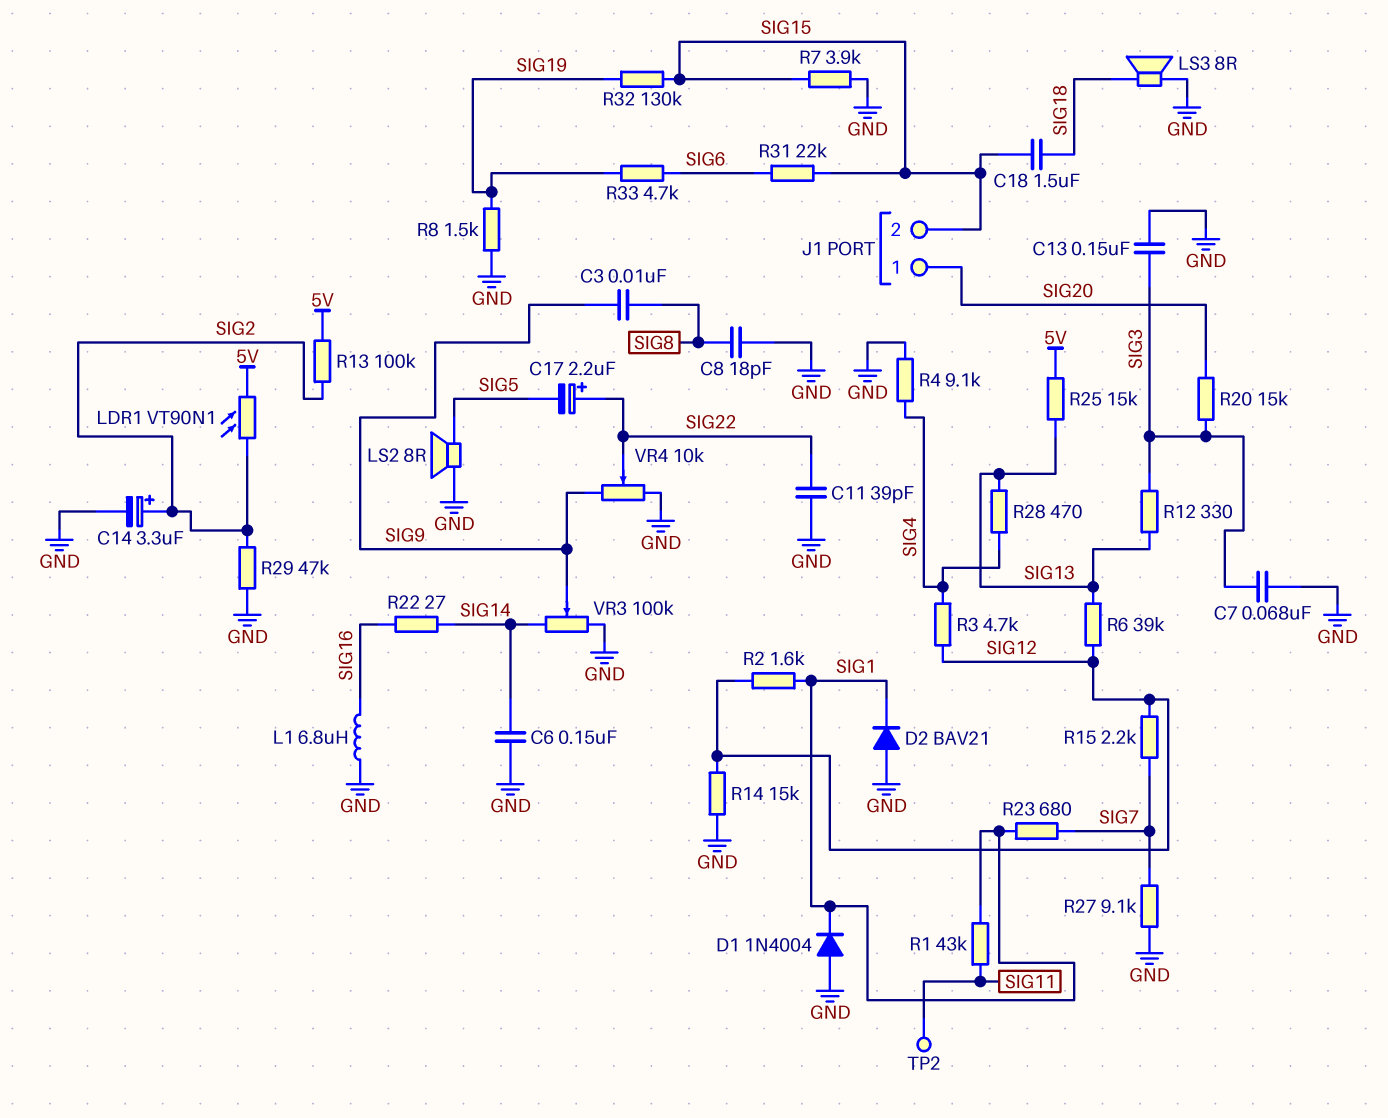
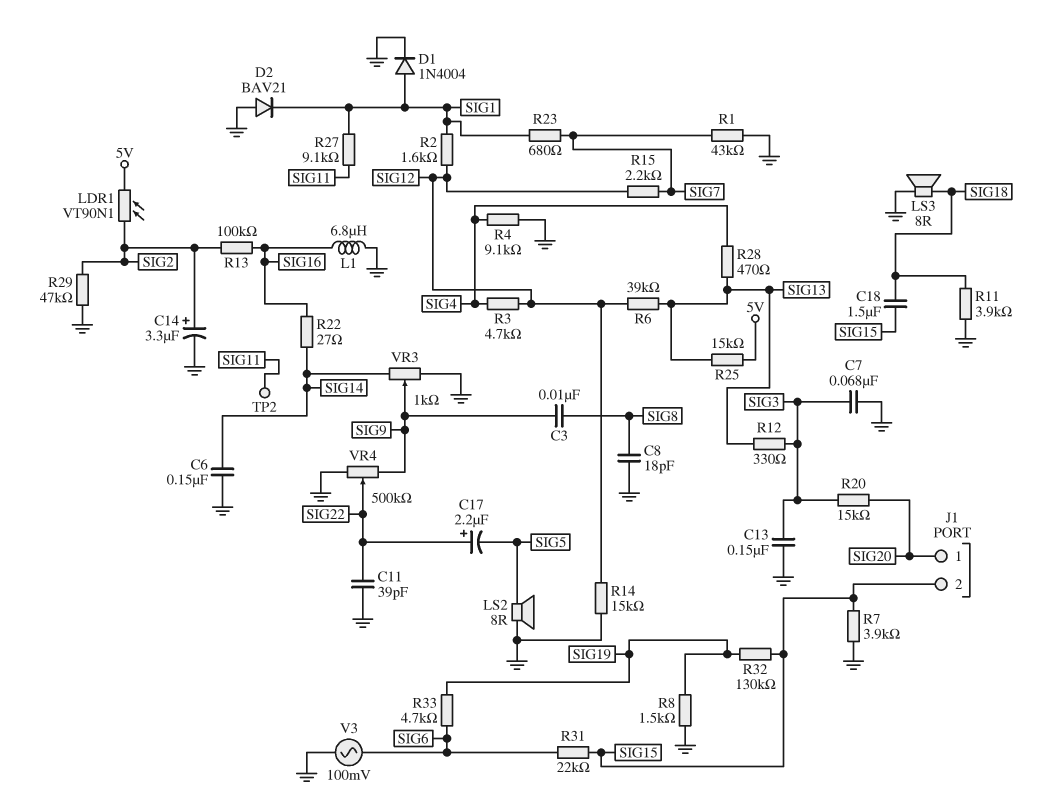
D1: diode 1N4004 (A GND, K SIG1) -> diode 1N4004 (A SIG1, K GND)
R1: 43k (SIG1, SIG11) -> 43k (GND, SIG7)
R11: none -> 3.9k (GND, SIG18)
R13: 100k (5V, SIG2) -> 100k (SIG2, SIG16)
R27: 9.1k (GND, SIG7) -> 9.1k (SIG1, SIG11)
V3: none -> AC 100mV (GND, SIG6)
VR3: 100k (GND, SIG14, wiper SIG9) -> 1k (GND, SIG14, wiper SIG9)
VR4: 10k (GND, SIG9, wiper SIG22) -> 500k (GND, SIG9, wiper SIG22)

